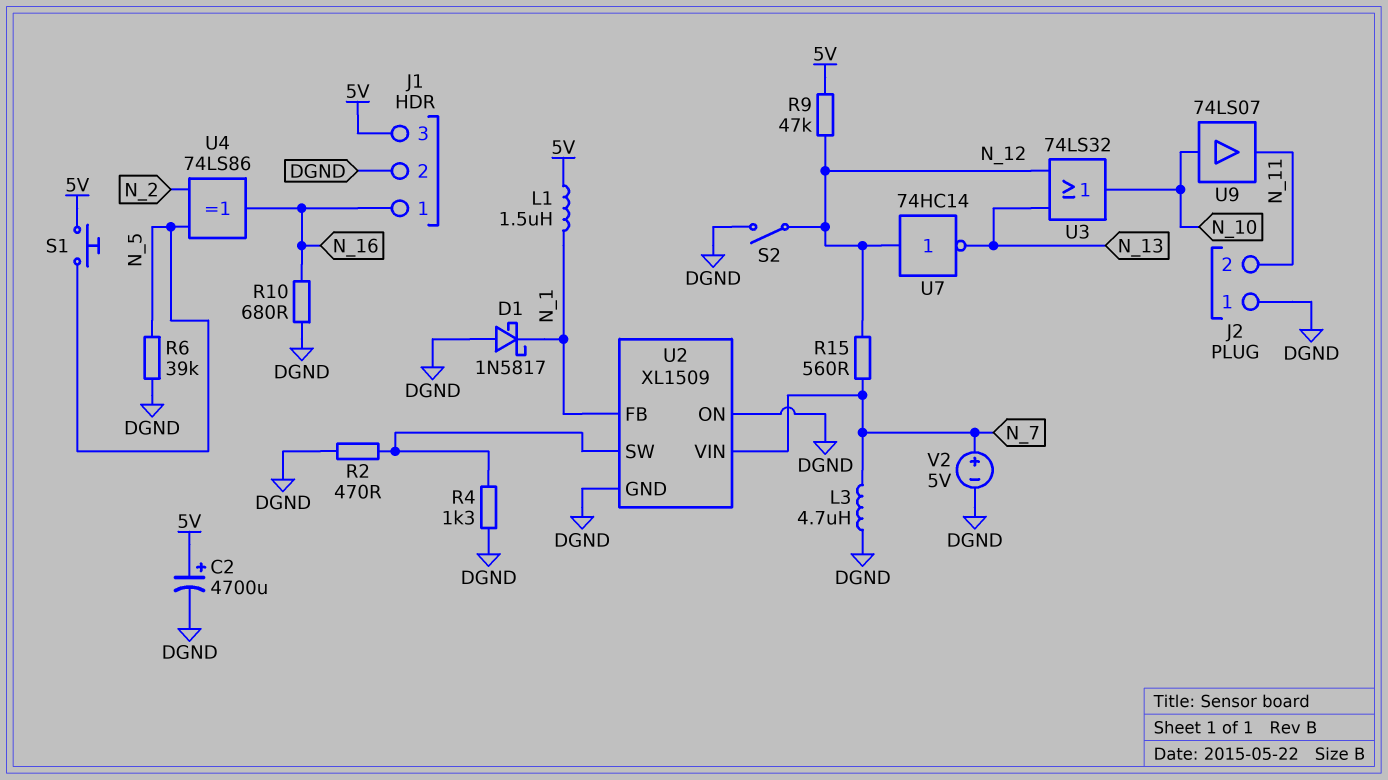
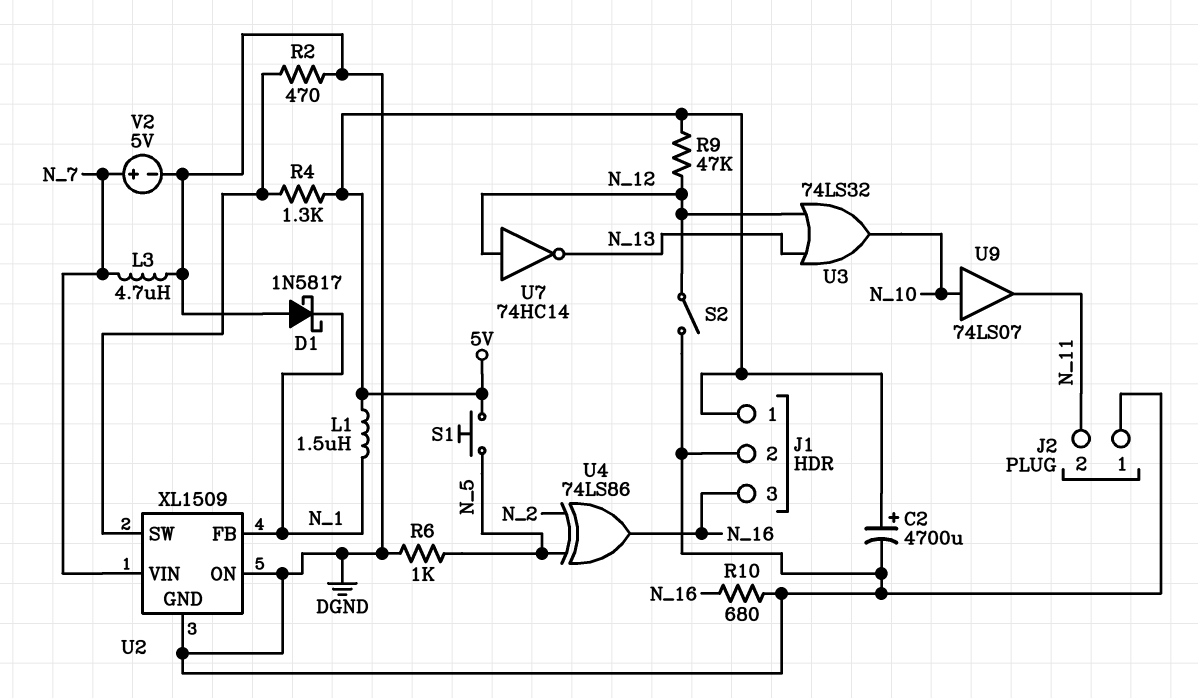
J1 pin 1: N_16 -> 5V
J1 pin 3: 5V -> N_16
R4: 1.3k (DGND, U2/SW) -> 1.3k (5V, U2/SW)
R6: 39k (DGND, N_5) -> 1k (DGND, N_5)
R15: 560 (N_7, N_12) -> none

